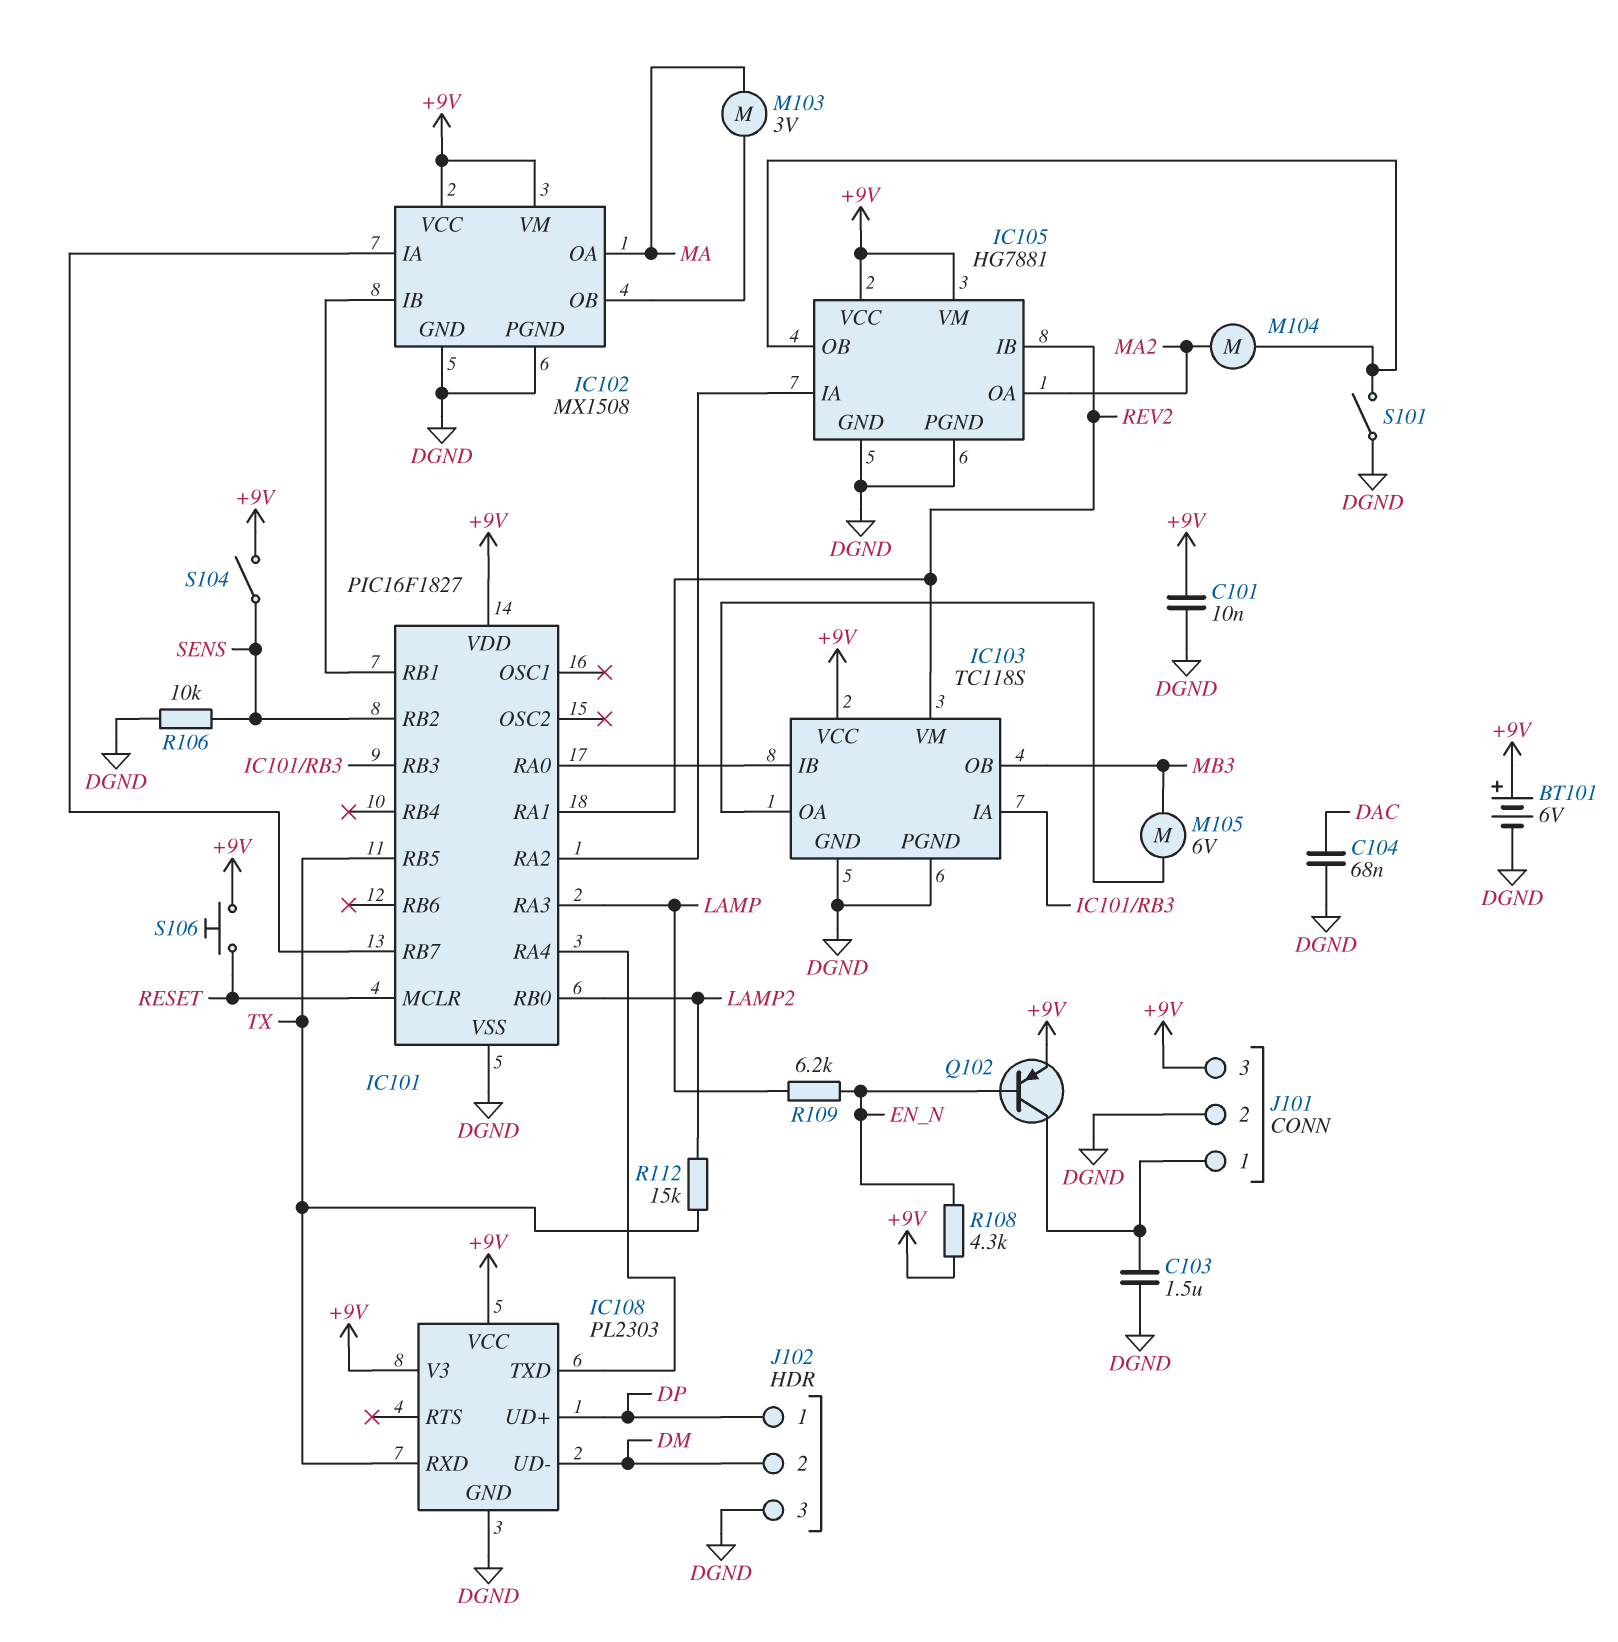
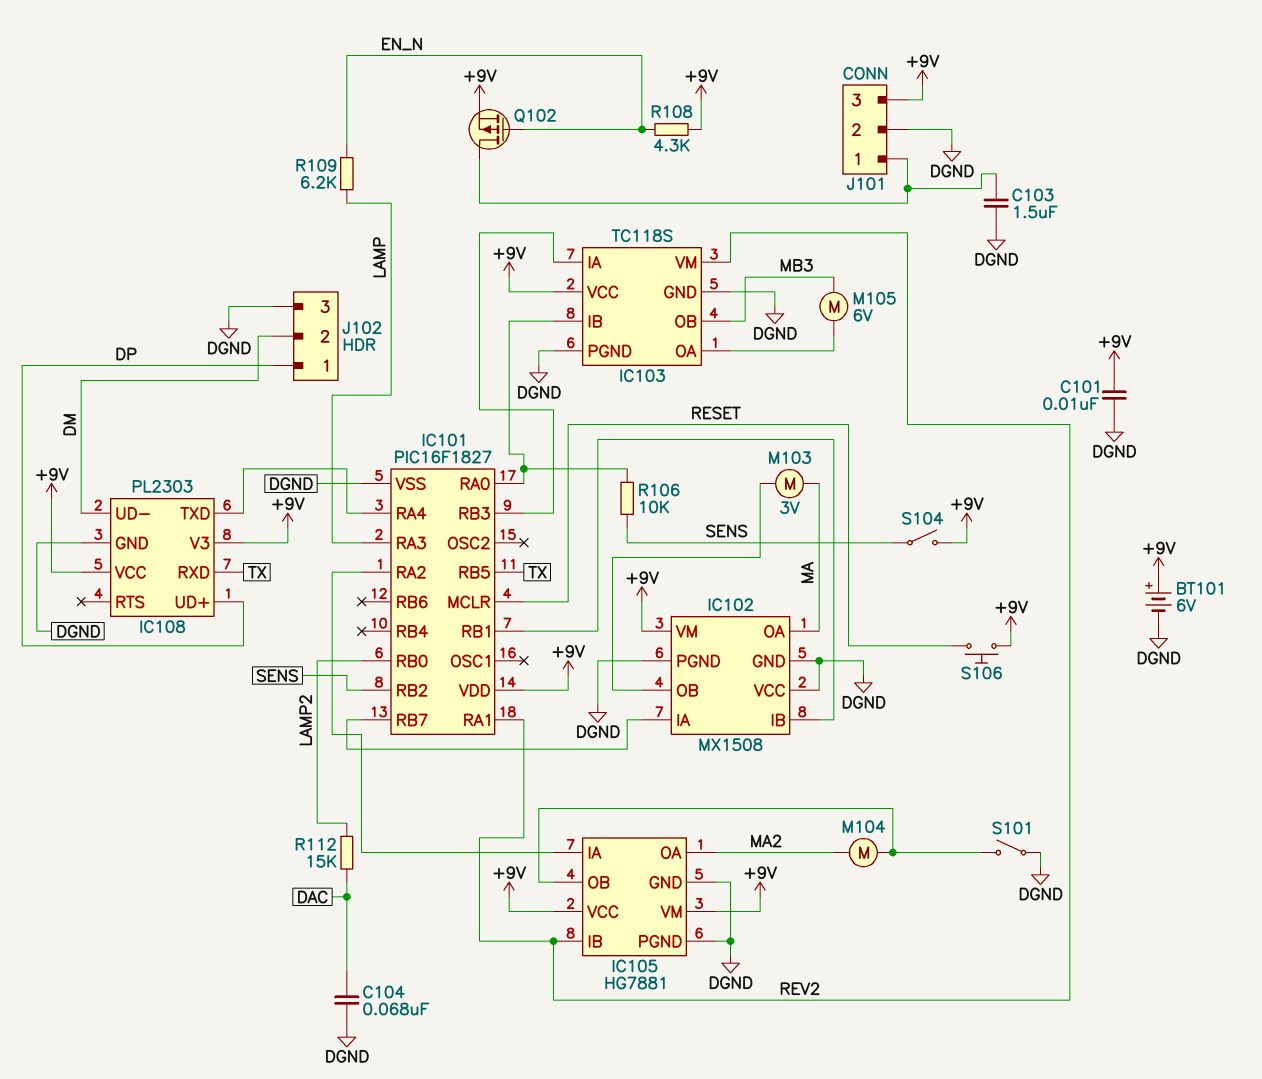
IC102 pin VCC: +9V -> DGND
Q102: PNP (B EN_N, C J101/1, E +9V) -> PMOS (G EN_N, D J101/1, S +9V)
R106: 10k (DGND, SENS) -> 10k (IC101/RA0, SENS)
R112: 15k (LAMP2, TX) -> 15k (DAC, LAMP2)

